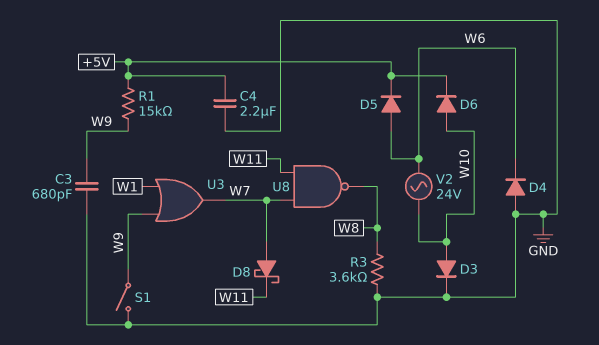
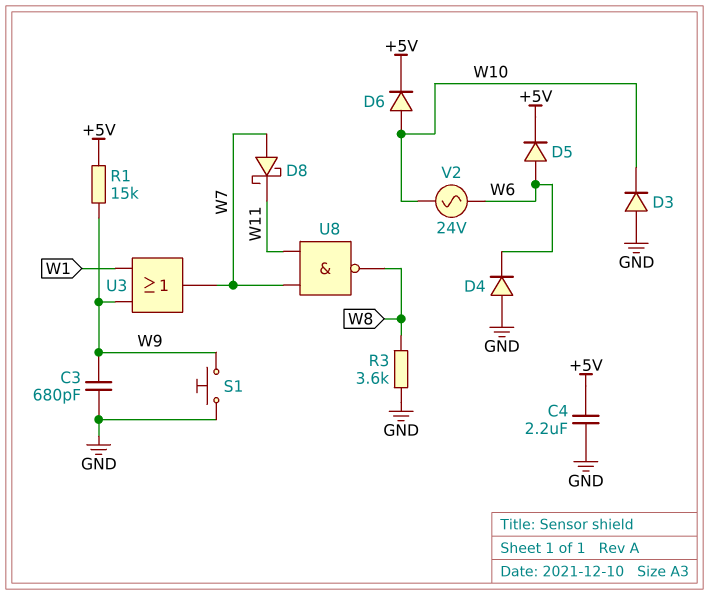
D3: diode (A W10, K GND) -> diode (A GND, K W10)
S1: switch (GND, W9) -> button (GND, W9)

